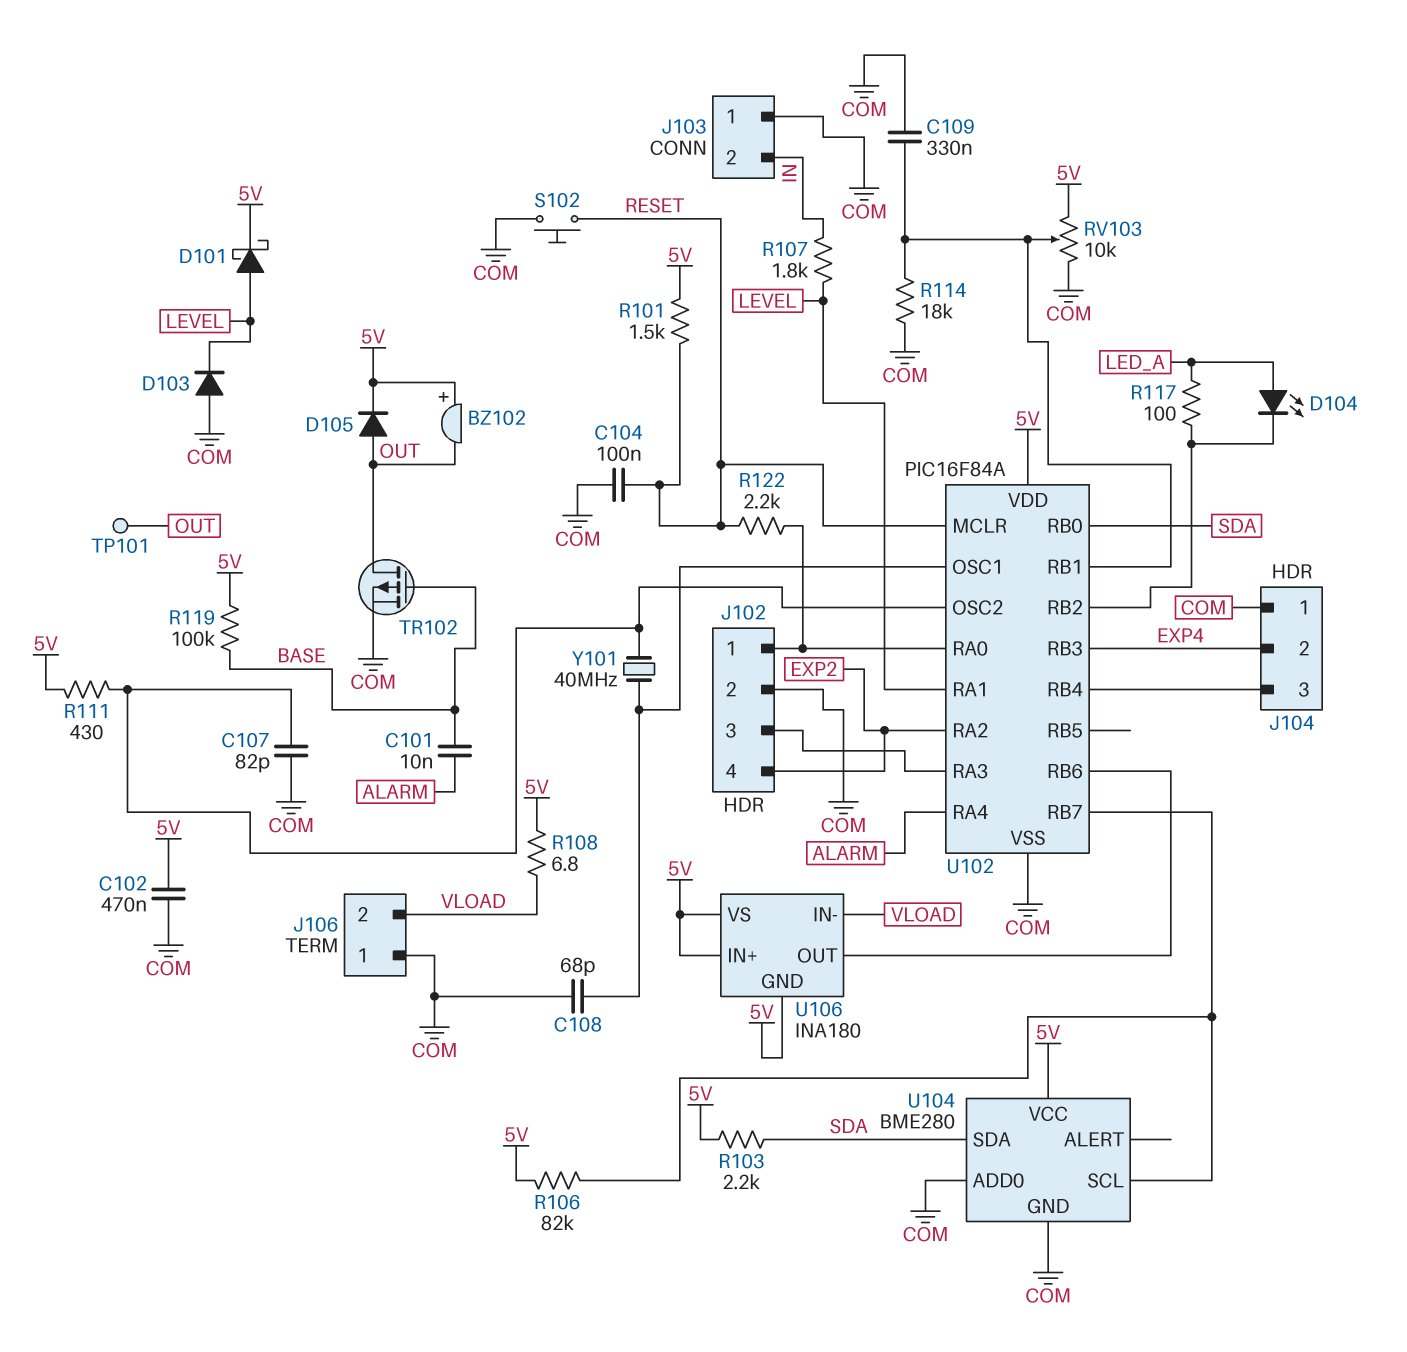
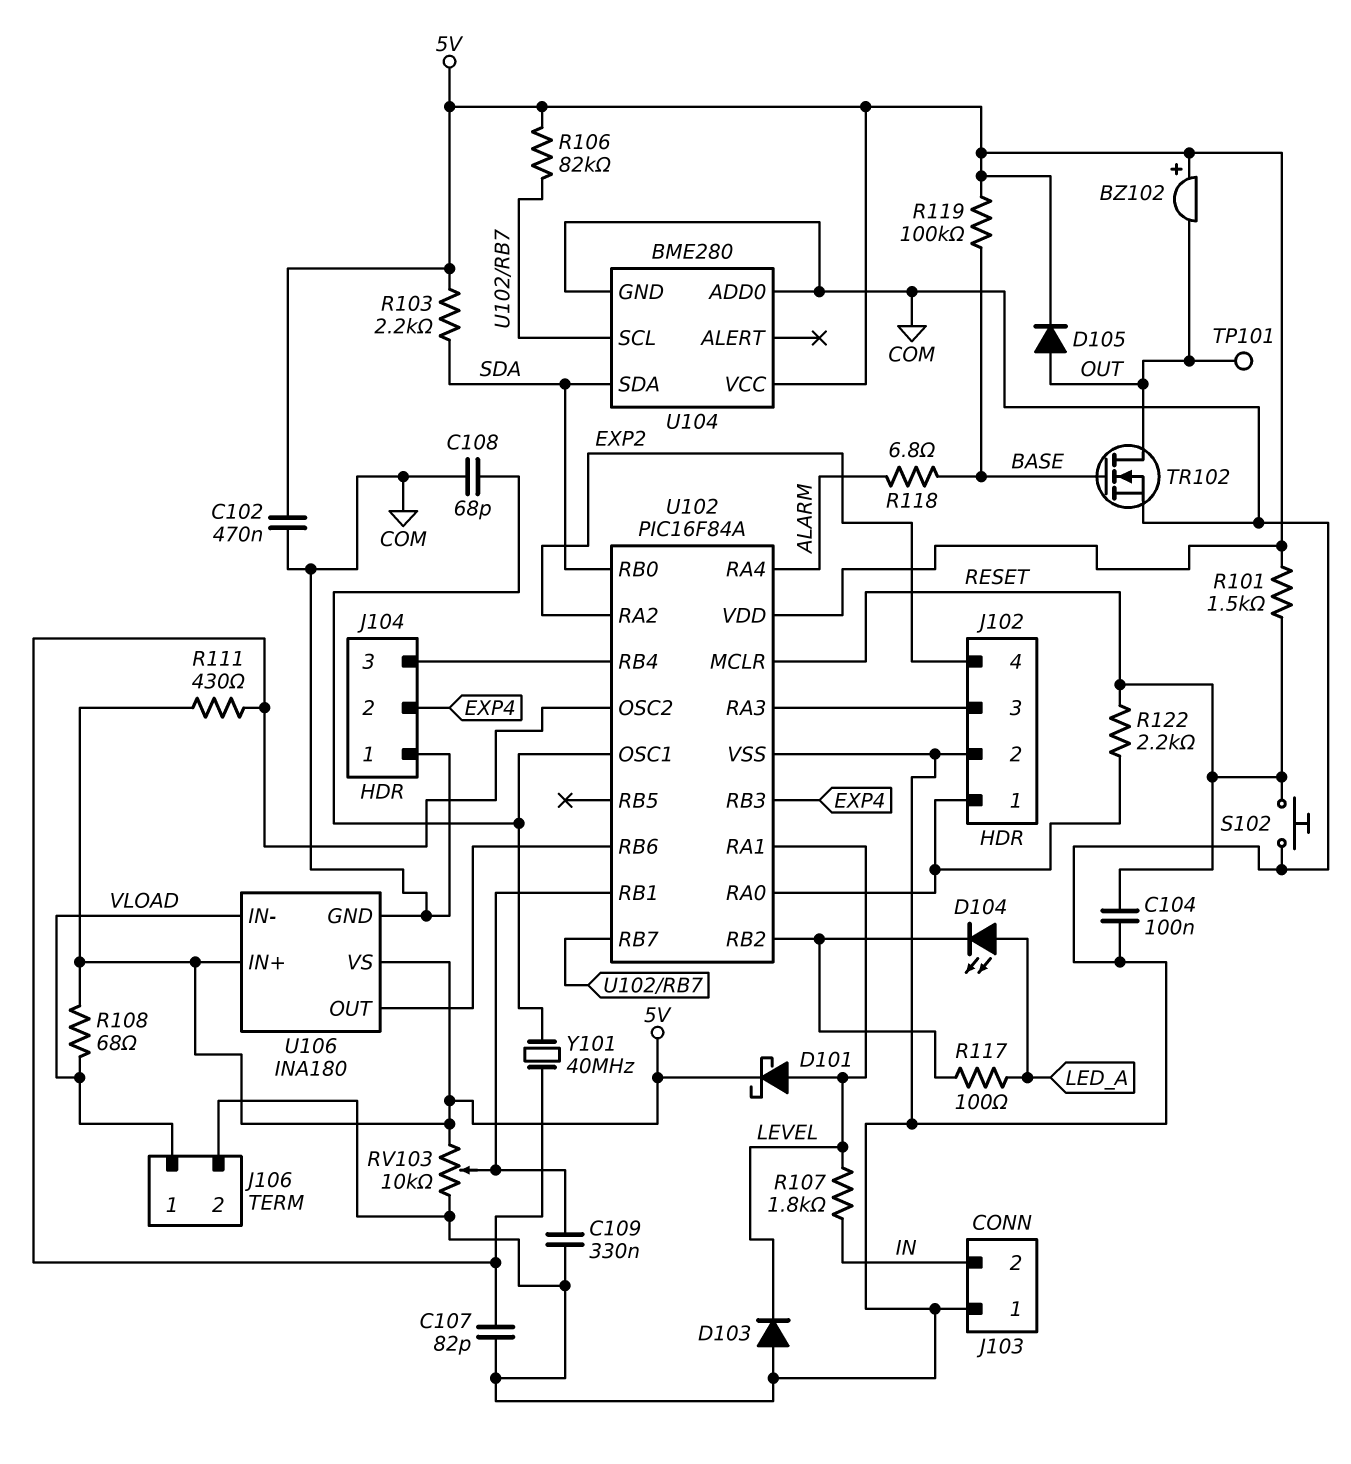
C101: 10nF (ALARM, BASE) -> none
J106 pin 1: COM -> VLOAD
J106 pin 2: VLOAD -> COM
R108: 6.8 (5V, VLOAD) -> 68 (5V, VLOAD)
R114: 18k (COM, U102/RB1) -> none
R118: none -> 6.8 (ALARM, BASE)
TR102: PMOS (G BASE, D OUT, S COM) -> NMOS (G BASE, D OUT, S COM)
U106 pin GND: 5V -> COM

